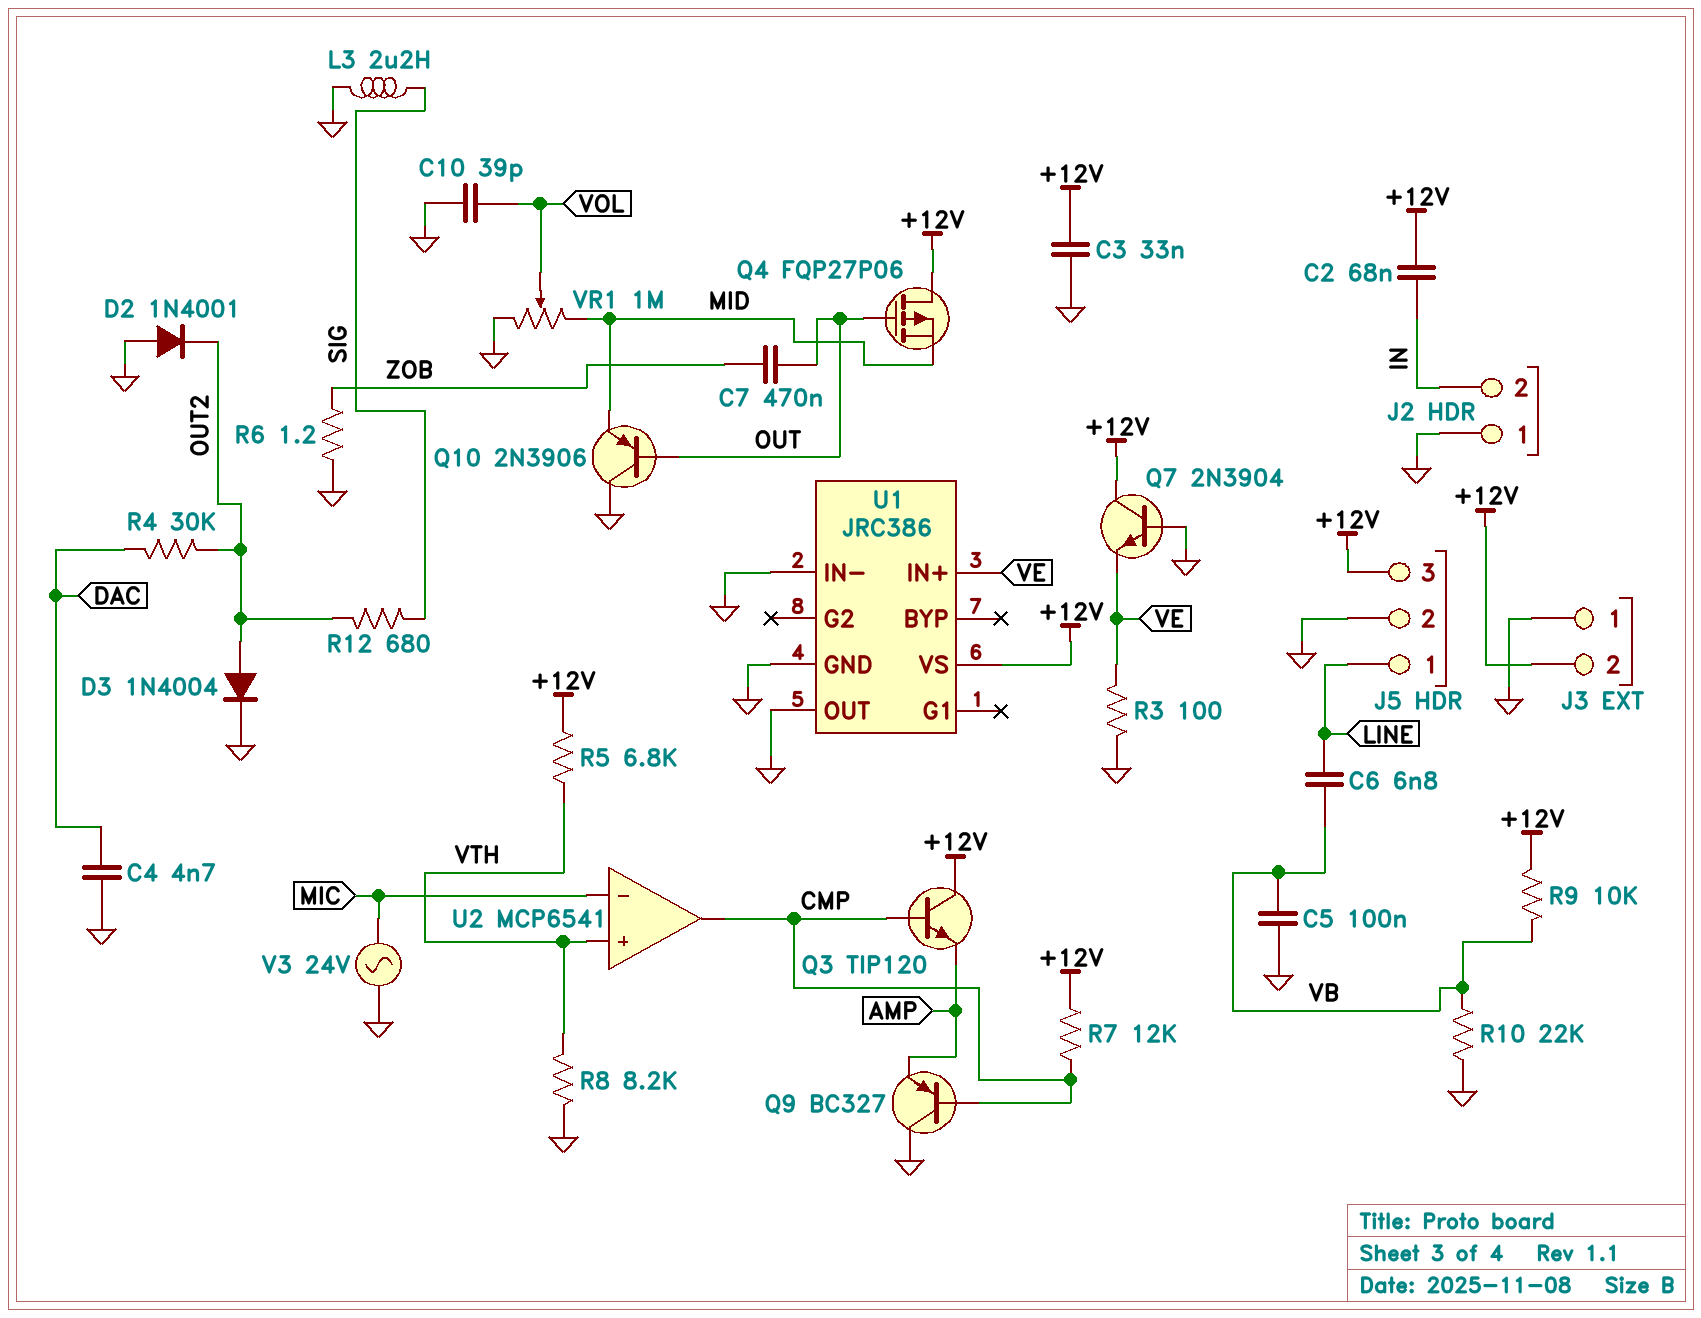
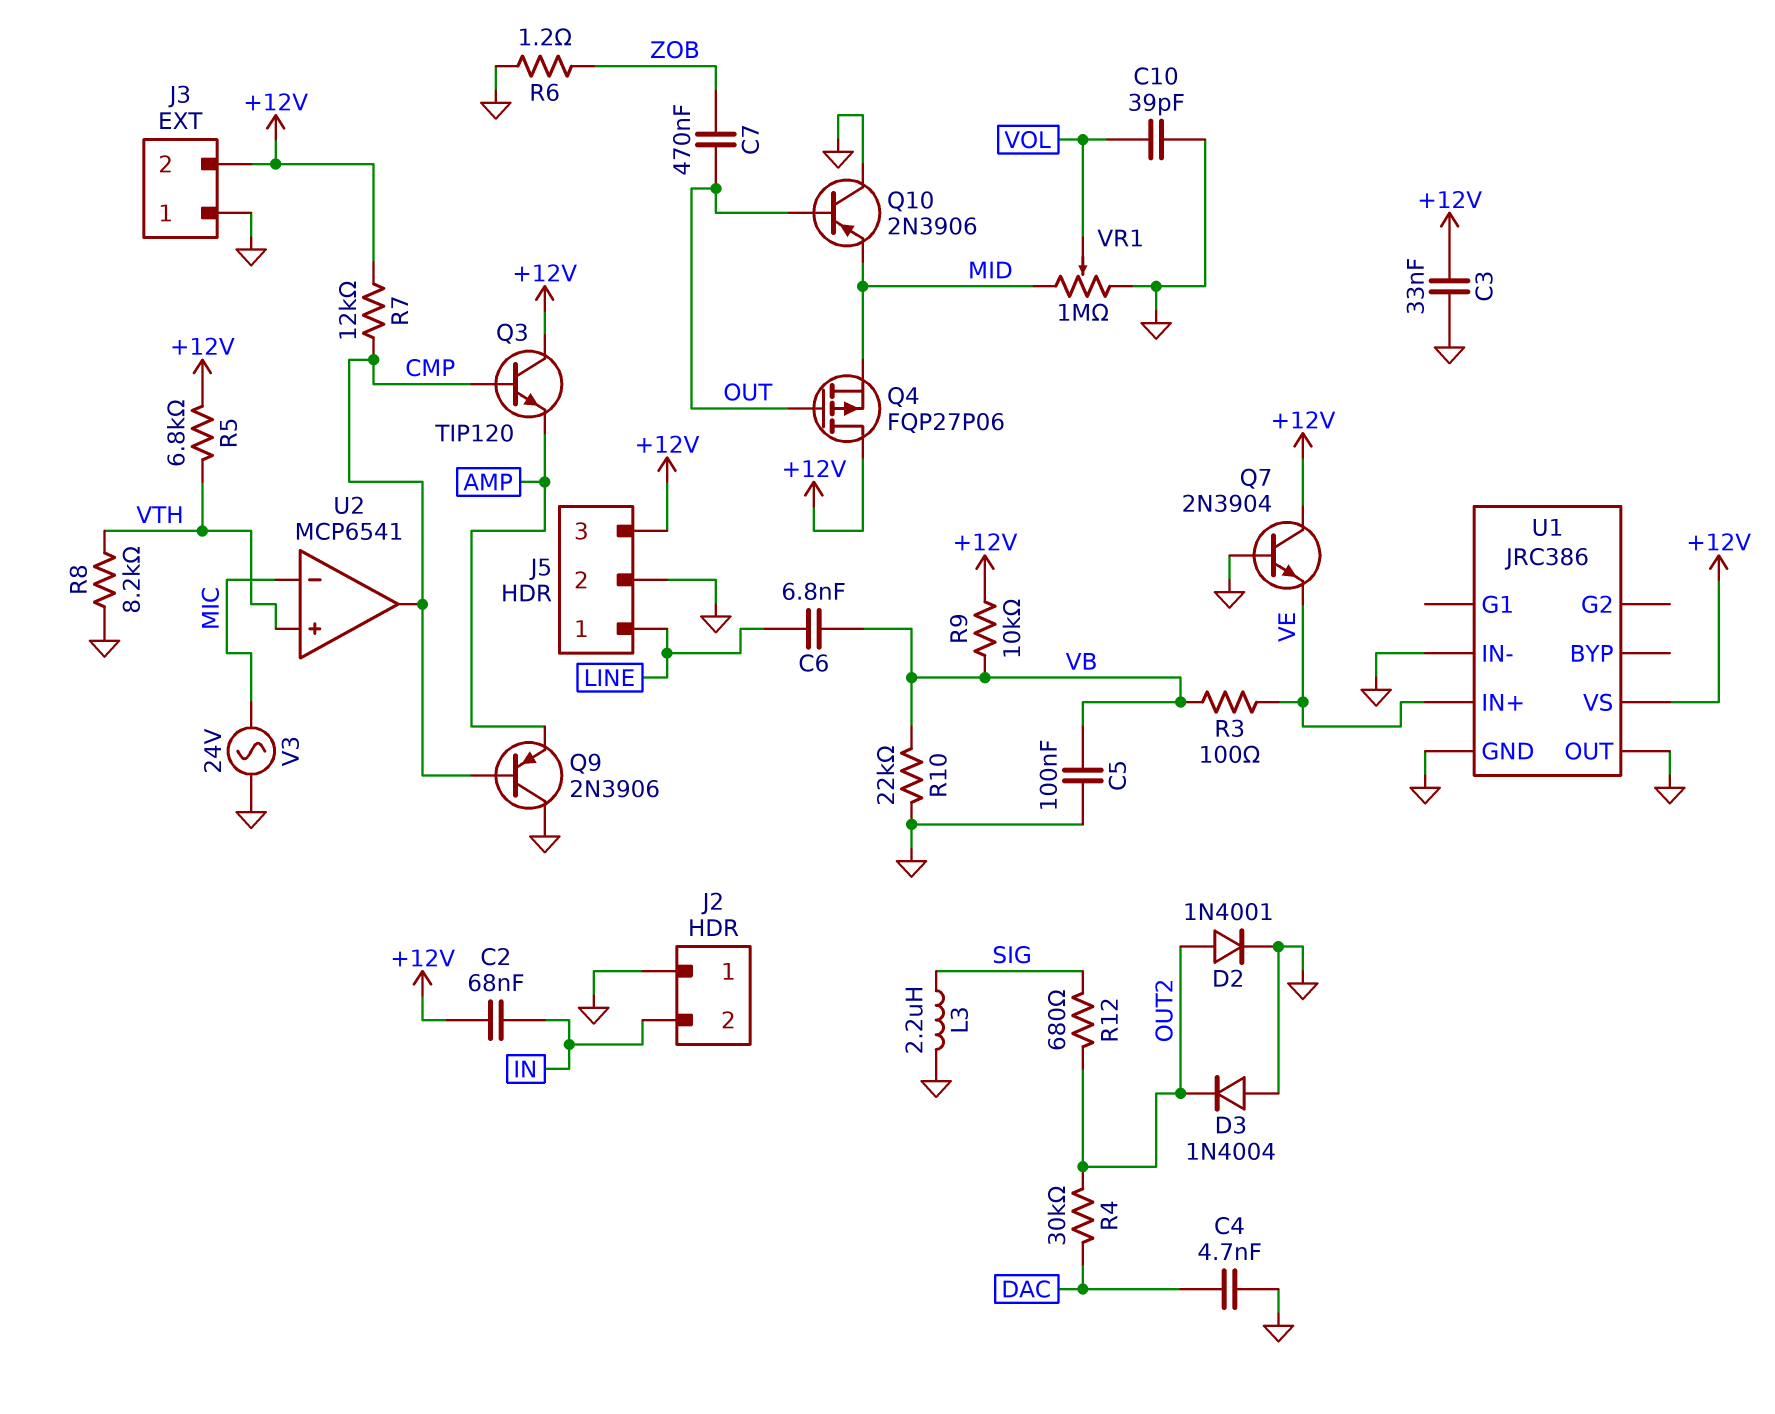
D2: diode 1N4001 (A GND, K OUT2) -> diode 1N4001 (A OUT2, K GND)
D3: diode 1N4004 (A OUT2, K GND) -> diode 1N4004 (A GND, K OUT2)
Q9: PNP BC327 (B CMP, C GND, E AMP) -> PNP 2N3906 (B CMP, C GND, E AMP)
R3: 100 (GND, VE) -> 100 (VB, VE)

